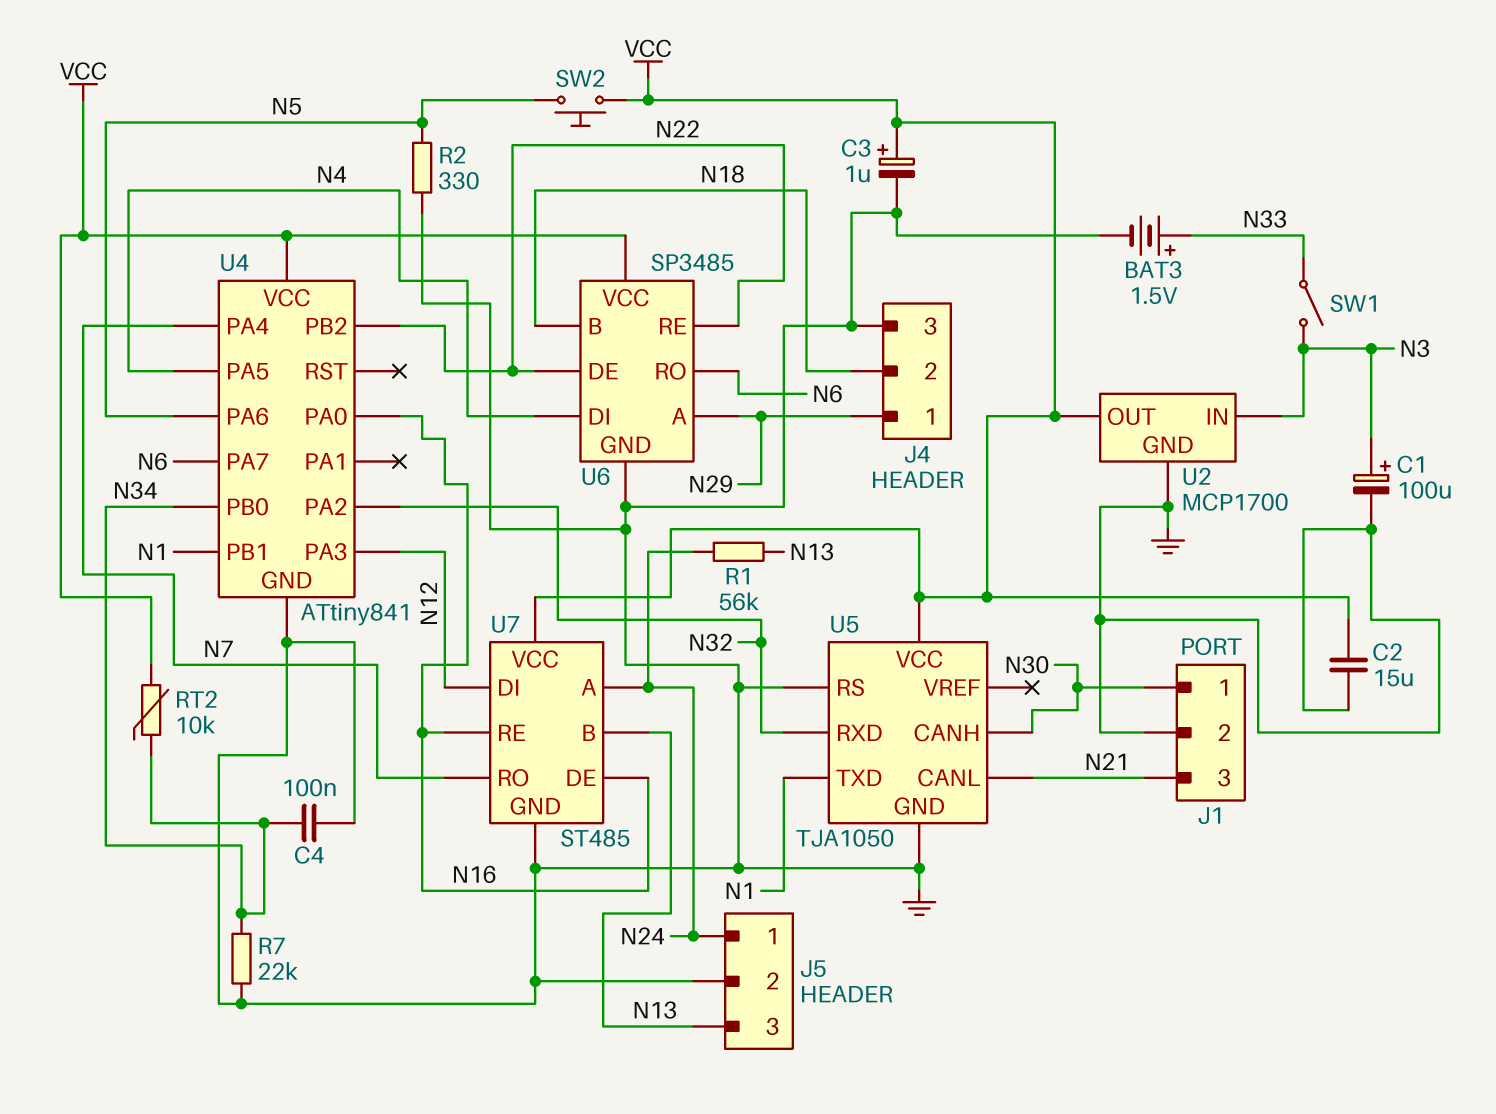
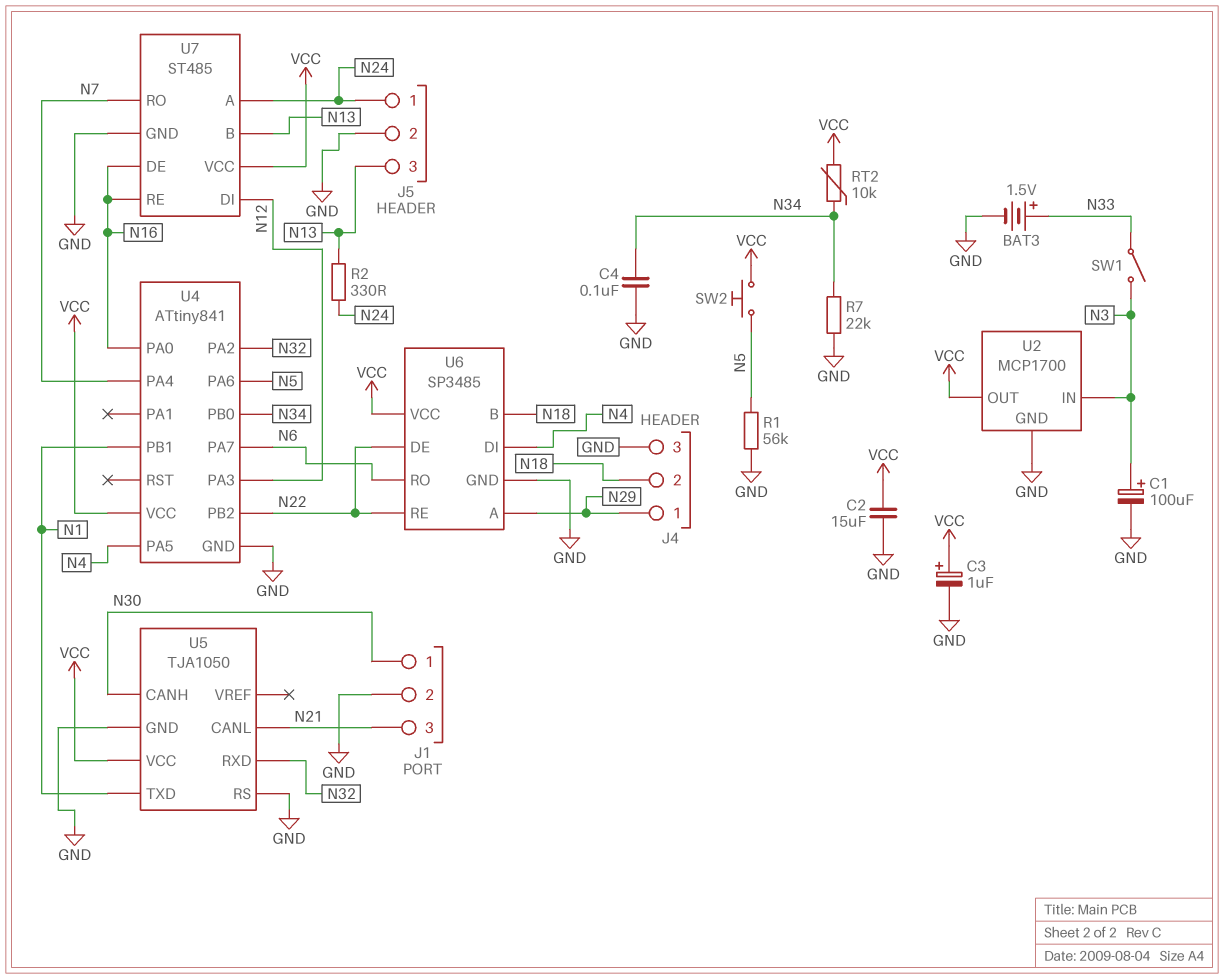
R1: 56k (N13, N24) -> 56k (GND, N5)
R2: 330 (GND, N5) -> 330 (N13, N24)

